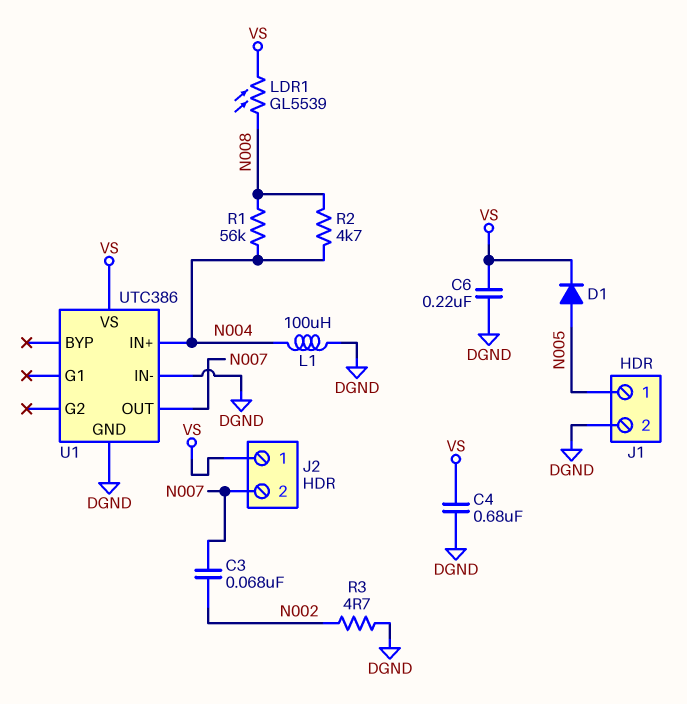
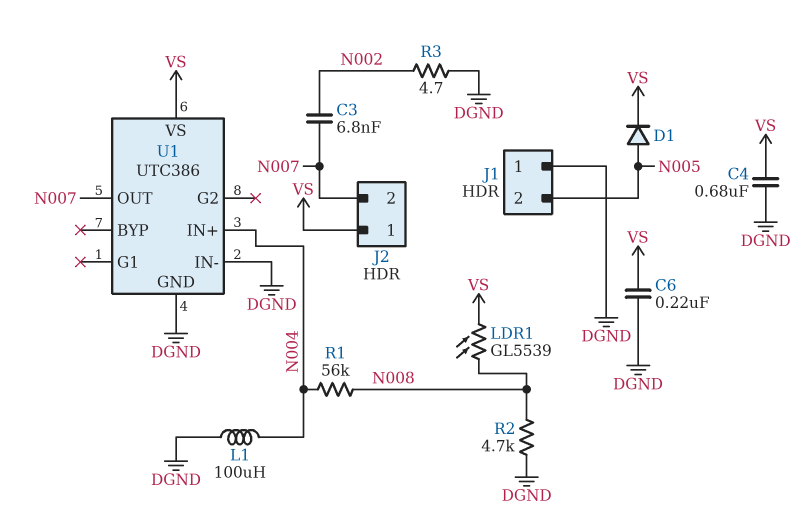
C3: 68nF (N002, N007) -> 6.8nF (N002, N007)
J1 pin 1: N005 -> DGND
J1 pin 2: DGND -> N005
R2: 4.7k (N004, N008) -> 4.7k (DGND, N008)

